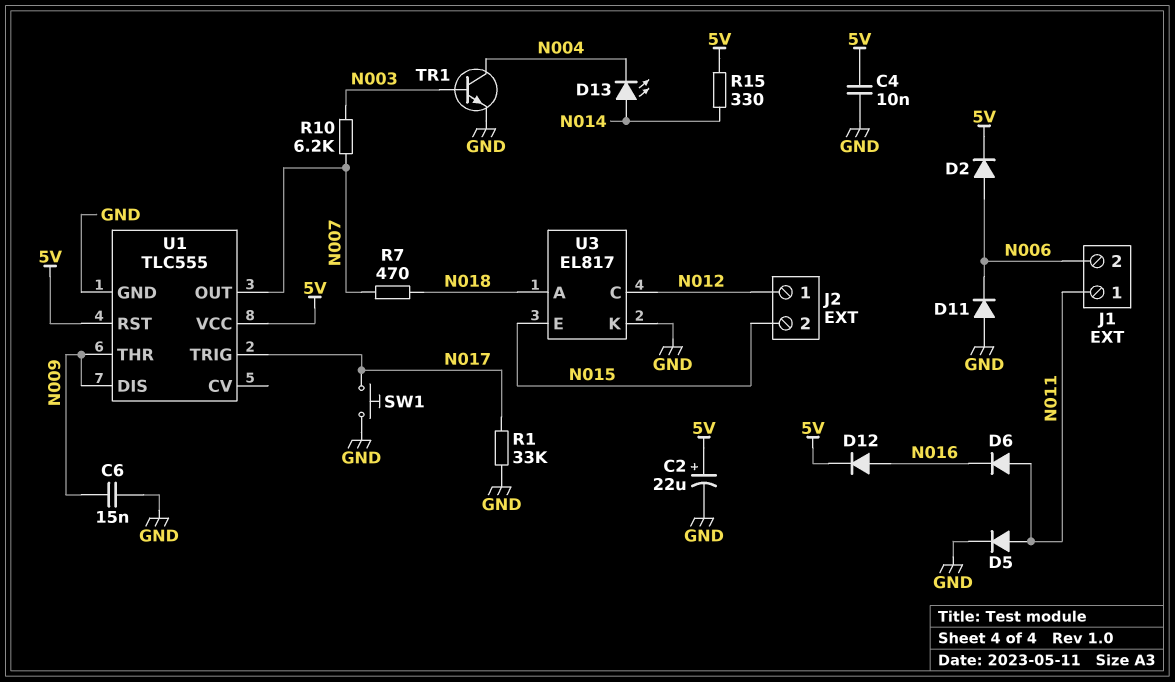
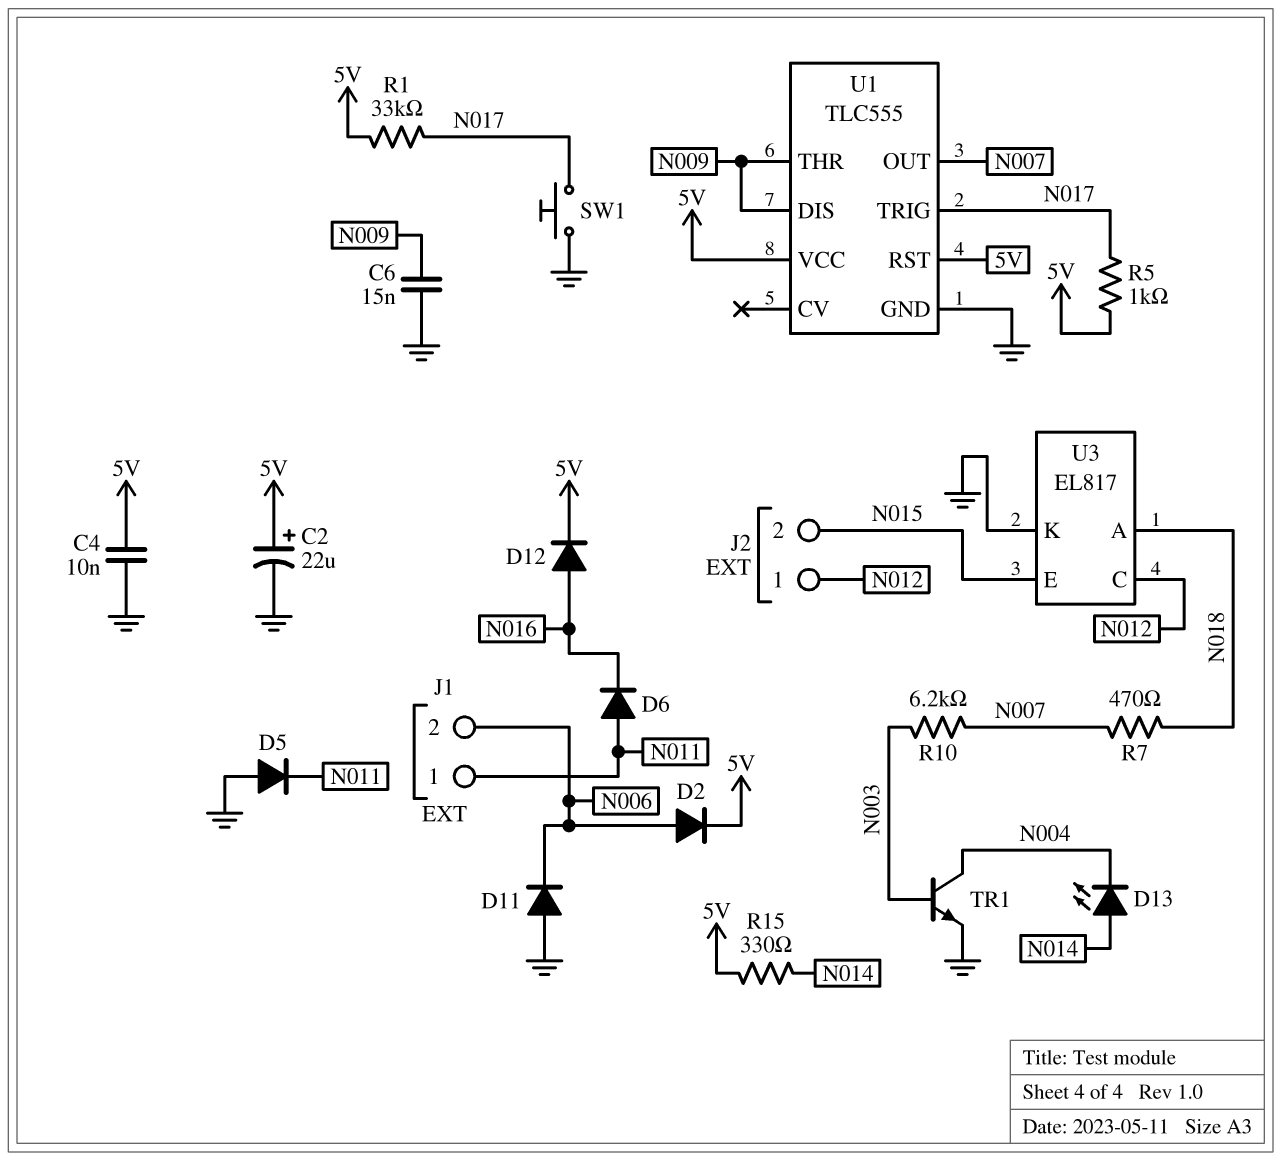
D5: diode (A N011, K GND) -> diode (A GND, K N011)
R1: 33k (GND, N017) -> 33k (5V, N017)
R5: none -> 1k (5V, N017)

